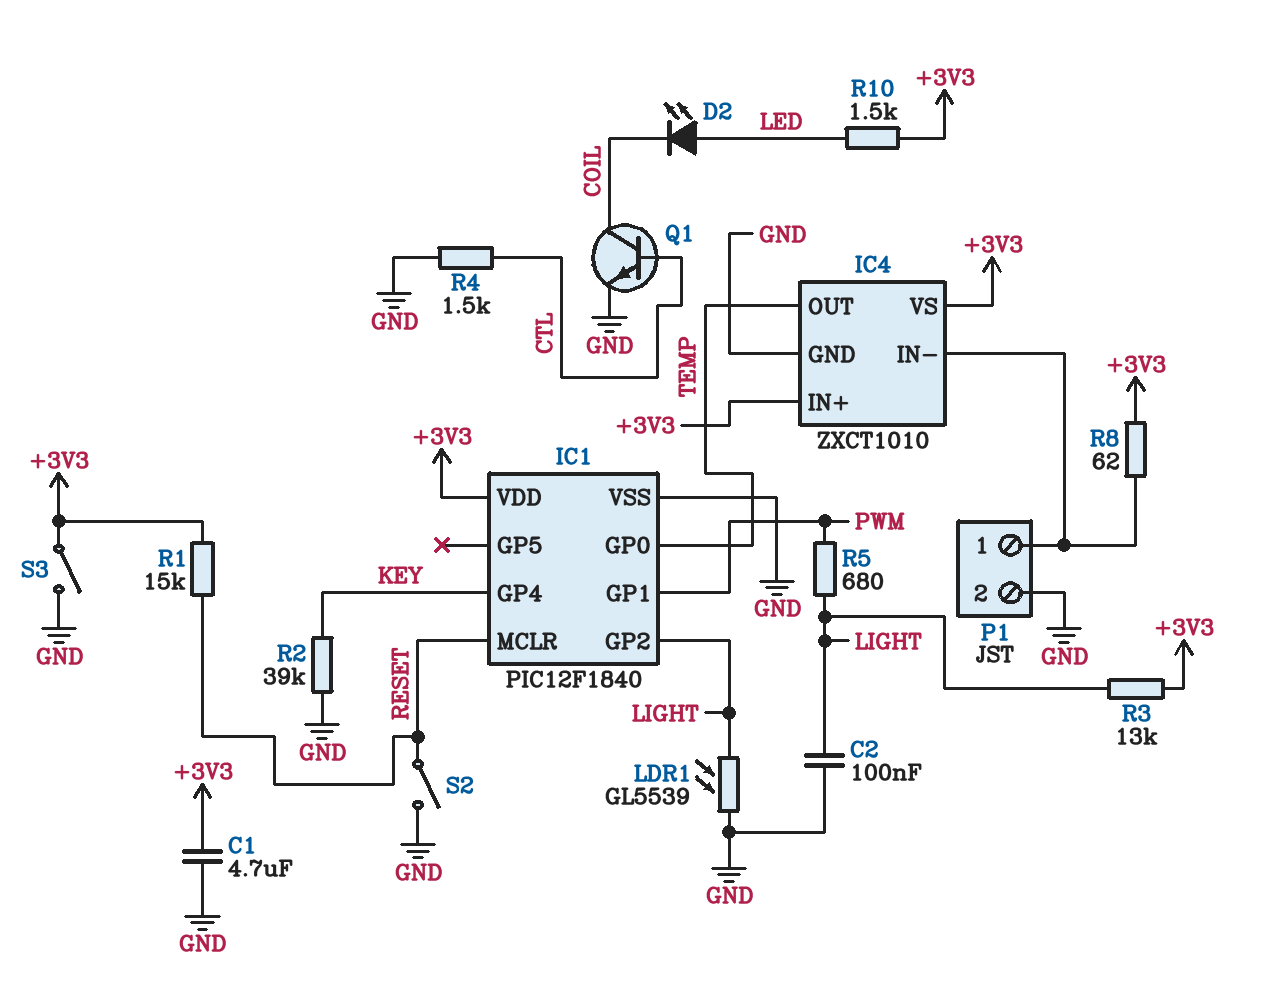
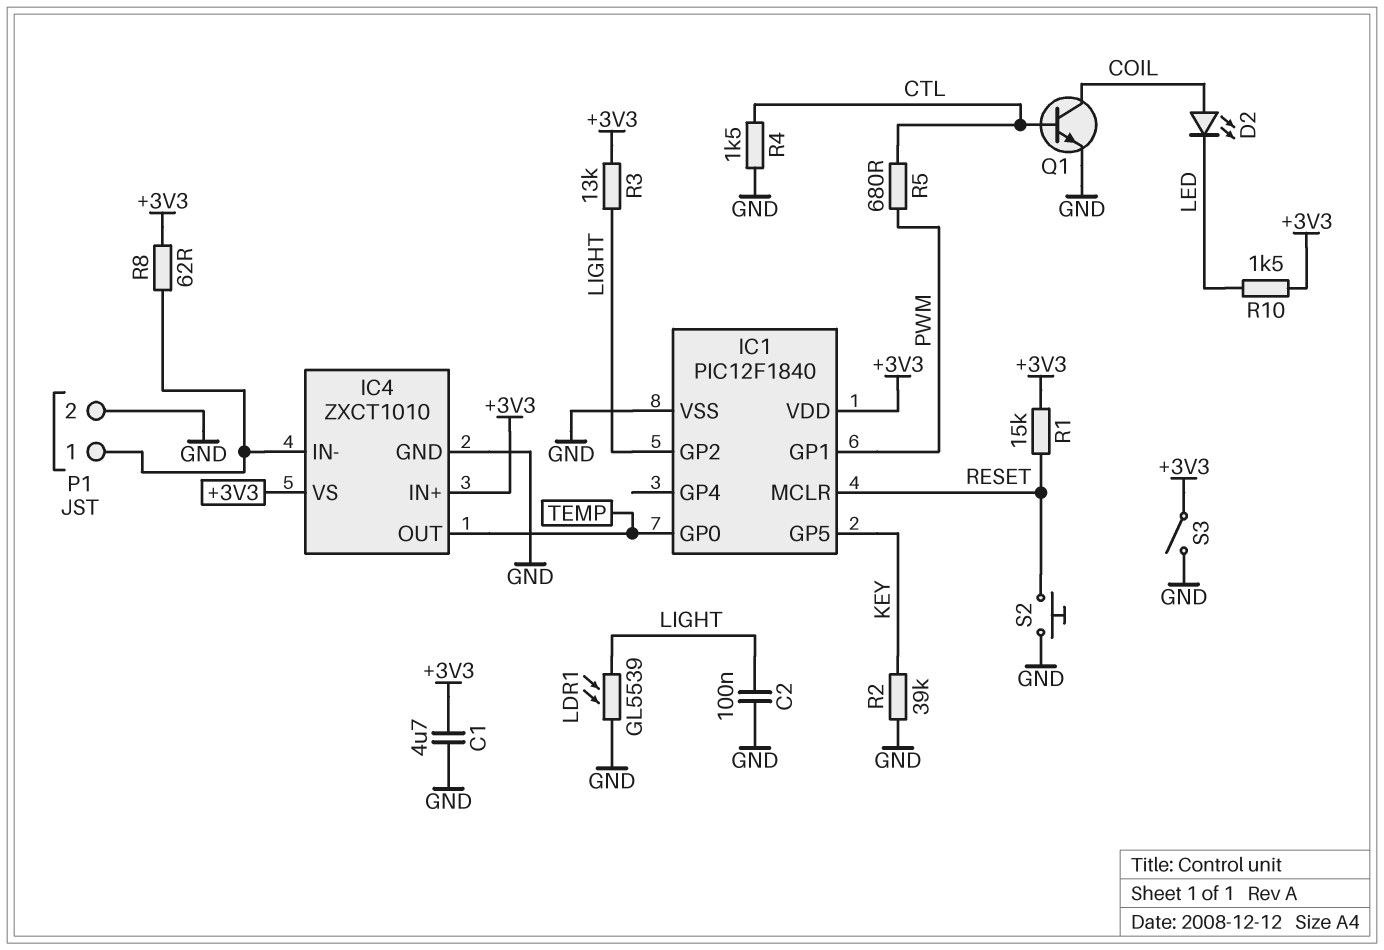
D2: LED (A LED, K COIL) -> LED (A COIL, K LED)
IC1 pin GP4: KEY -> none
IC1 pin GP5: none -> KEY
R5: 680 (LIGHT, PWM) -> 680 (CTL, PWM)
S2: switch (GND, RESET) -> button (GND, RESET)

